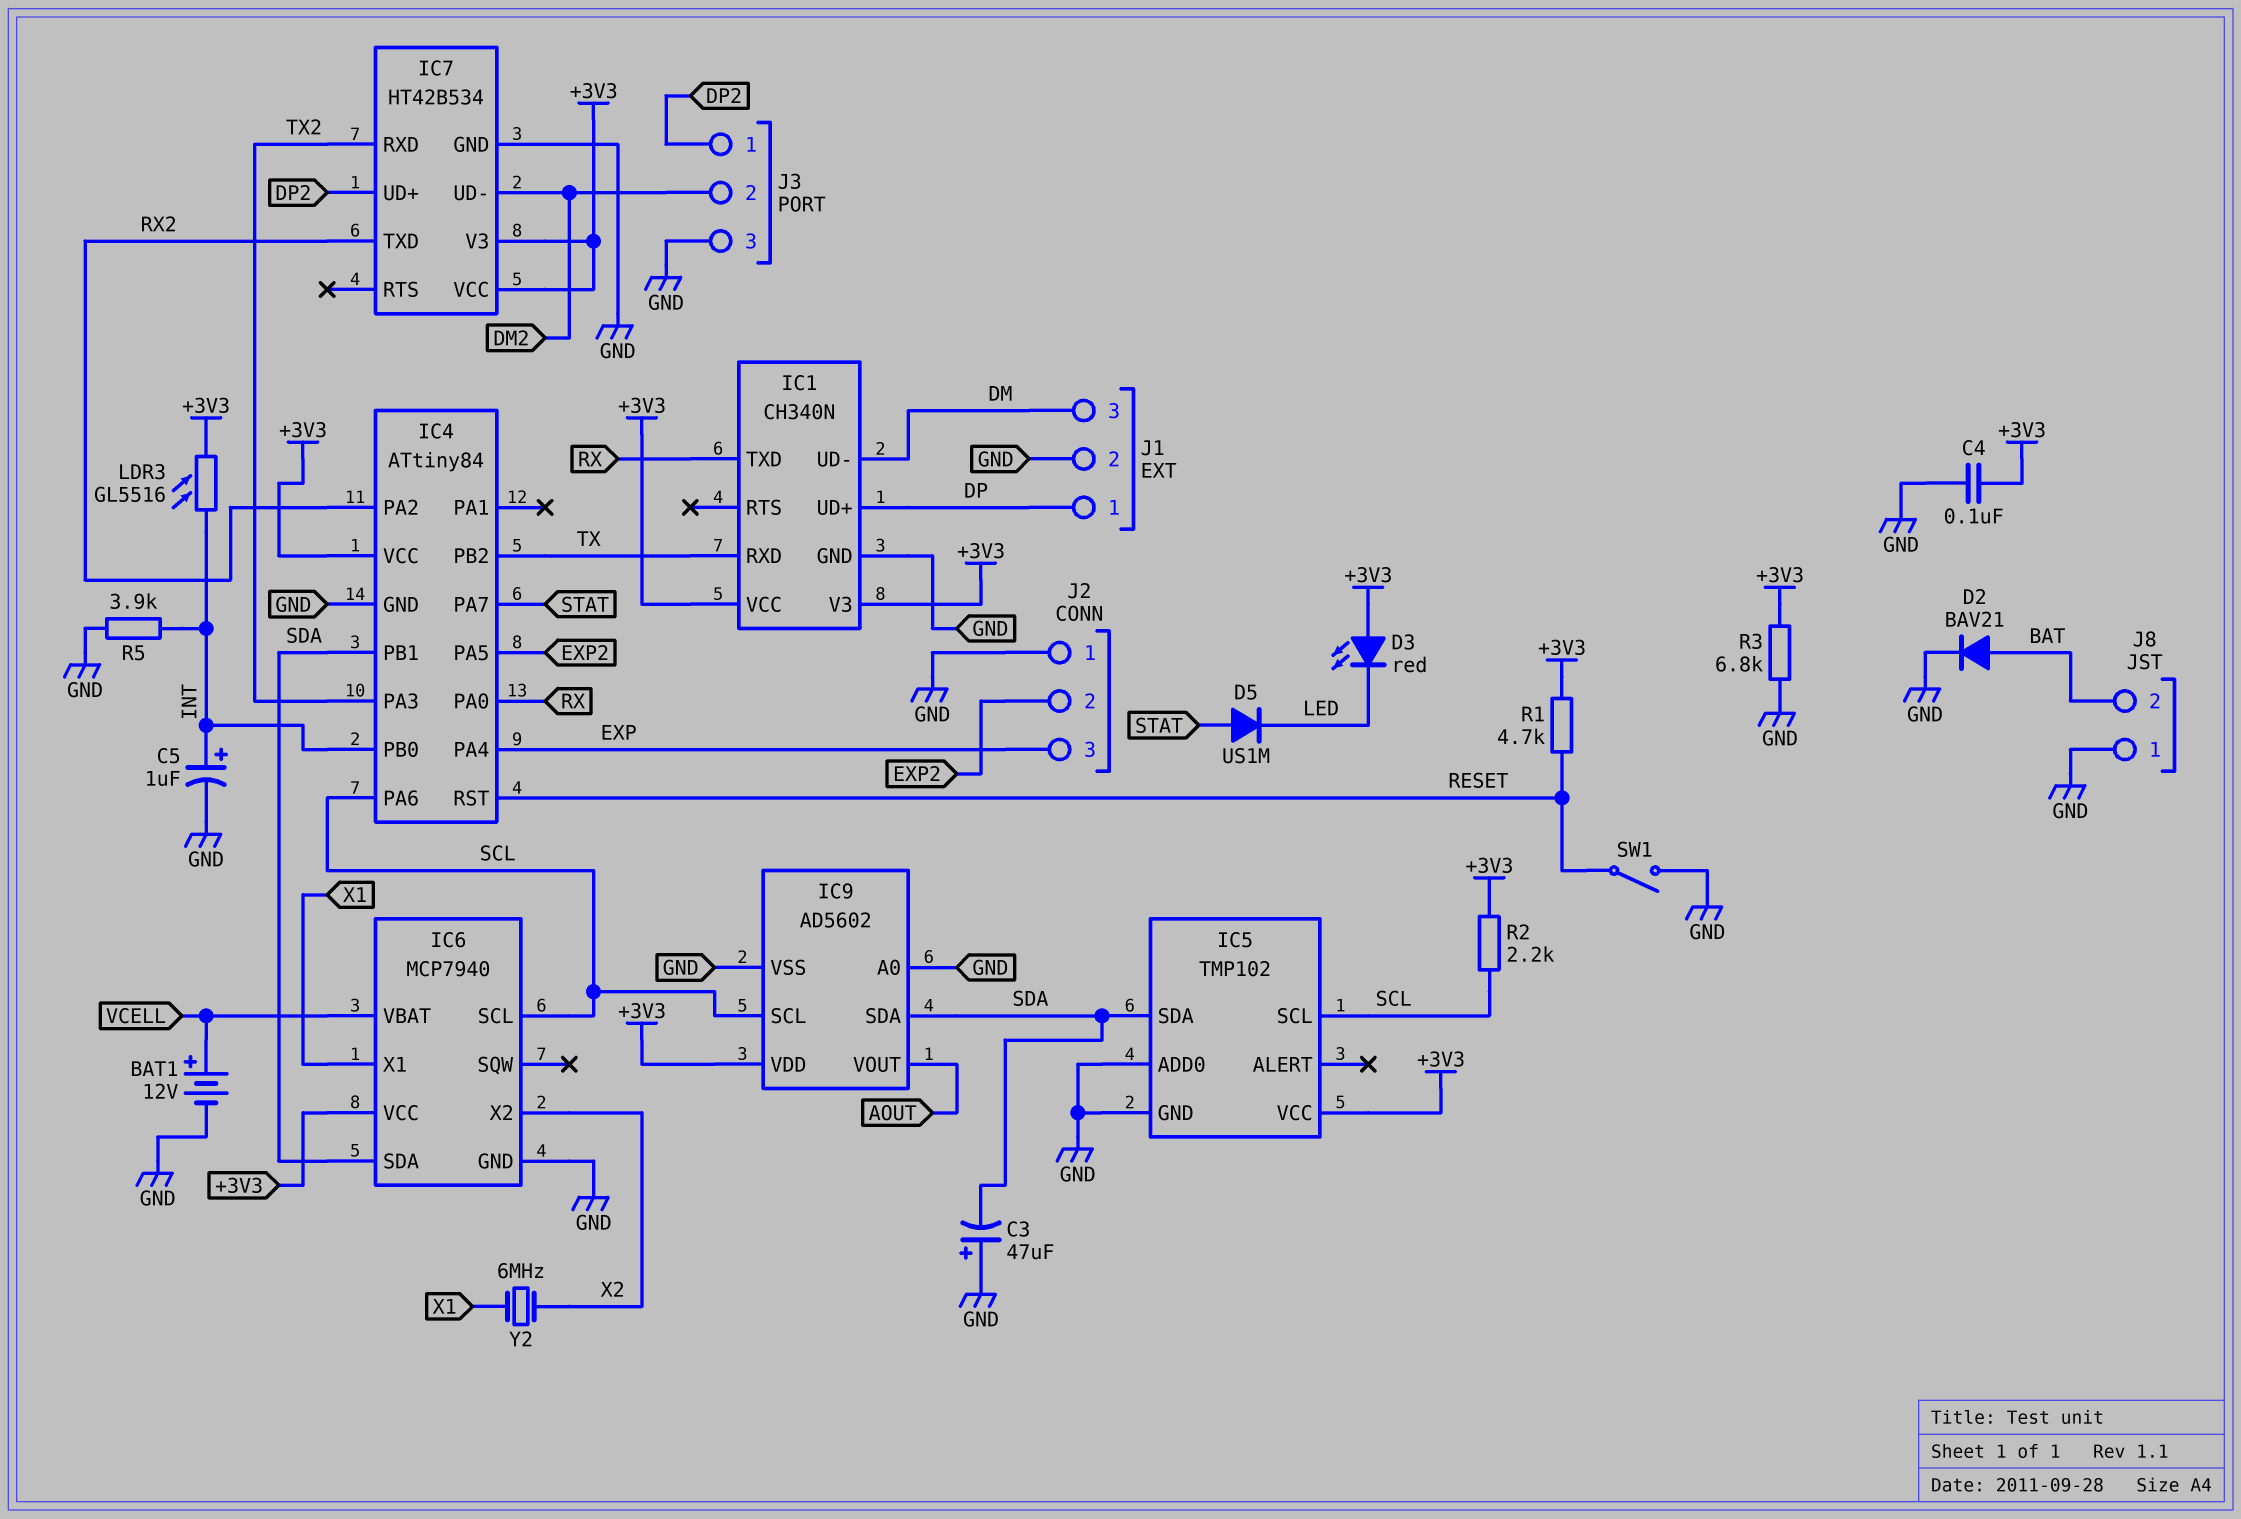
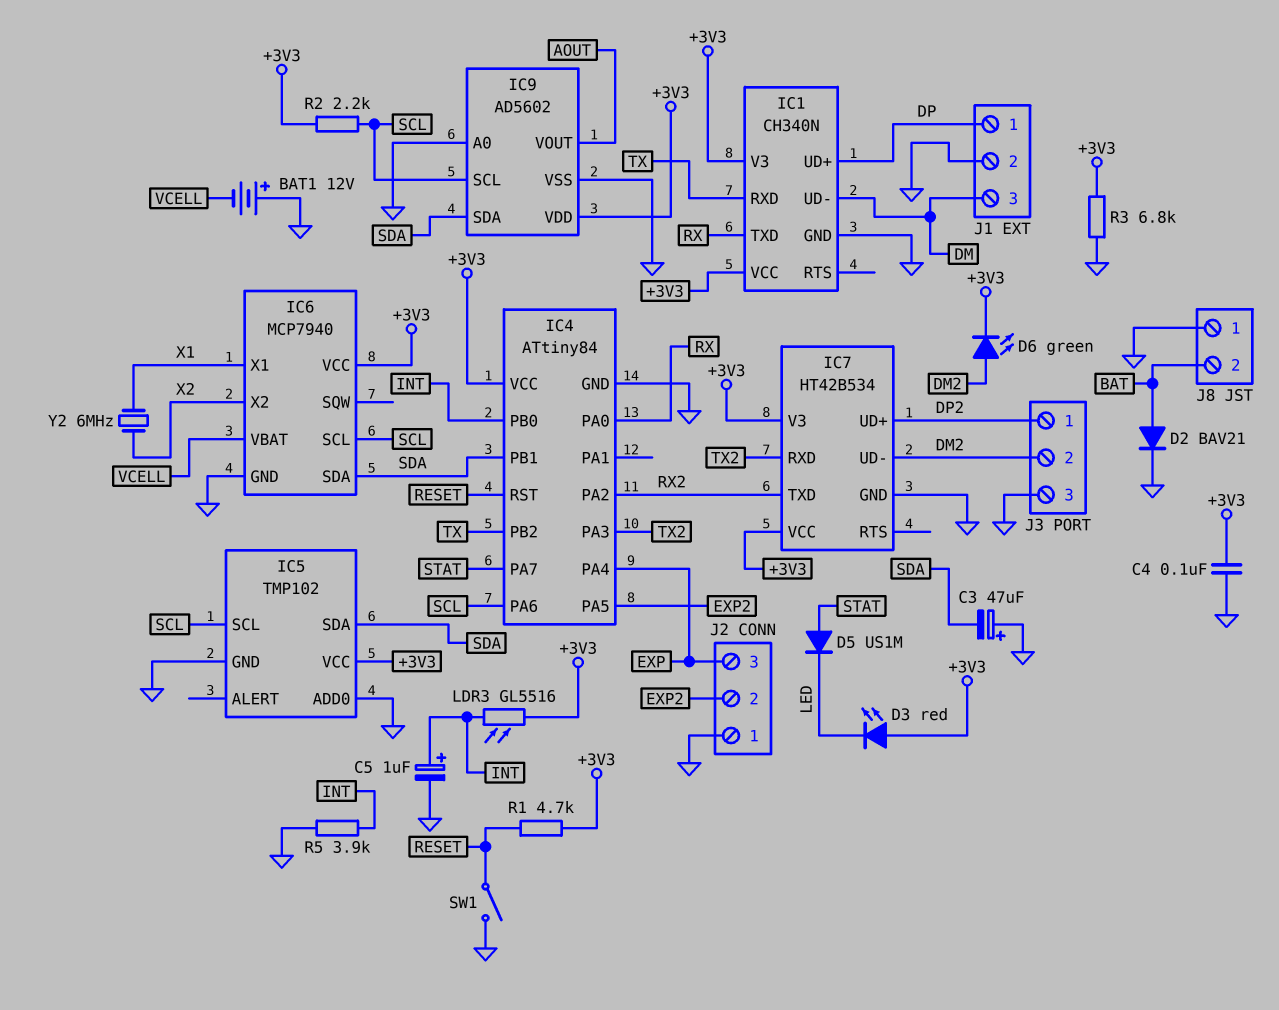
BAT1: 12V (plus VCELL, minus GND) -> 12V (plus GND, minus VCELL)
D6: none -> LED green (A DM2, K +3V3)

